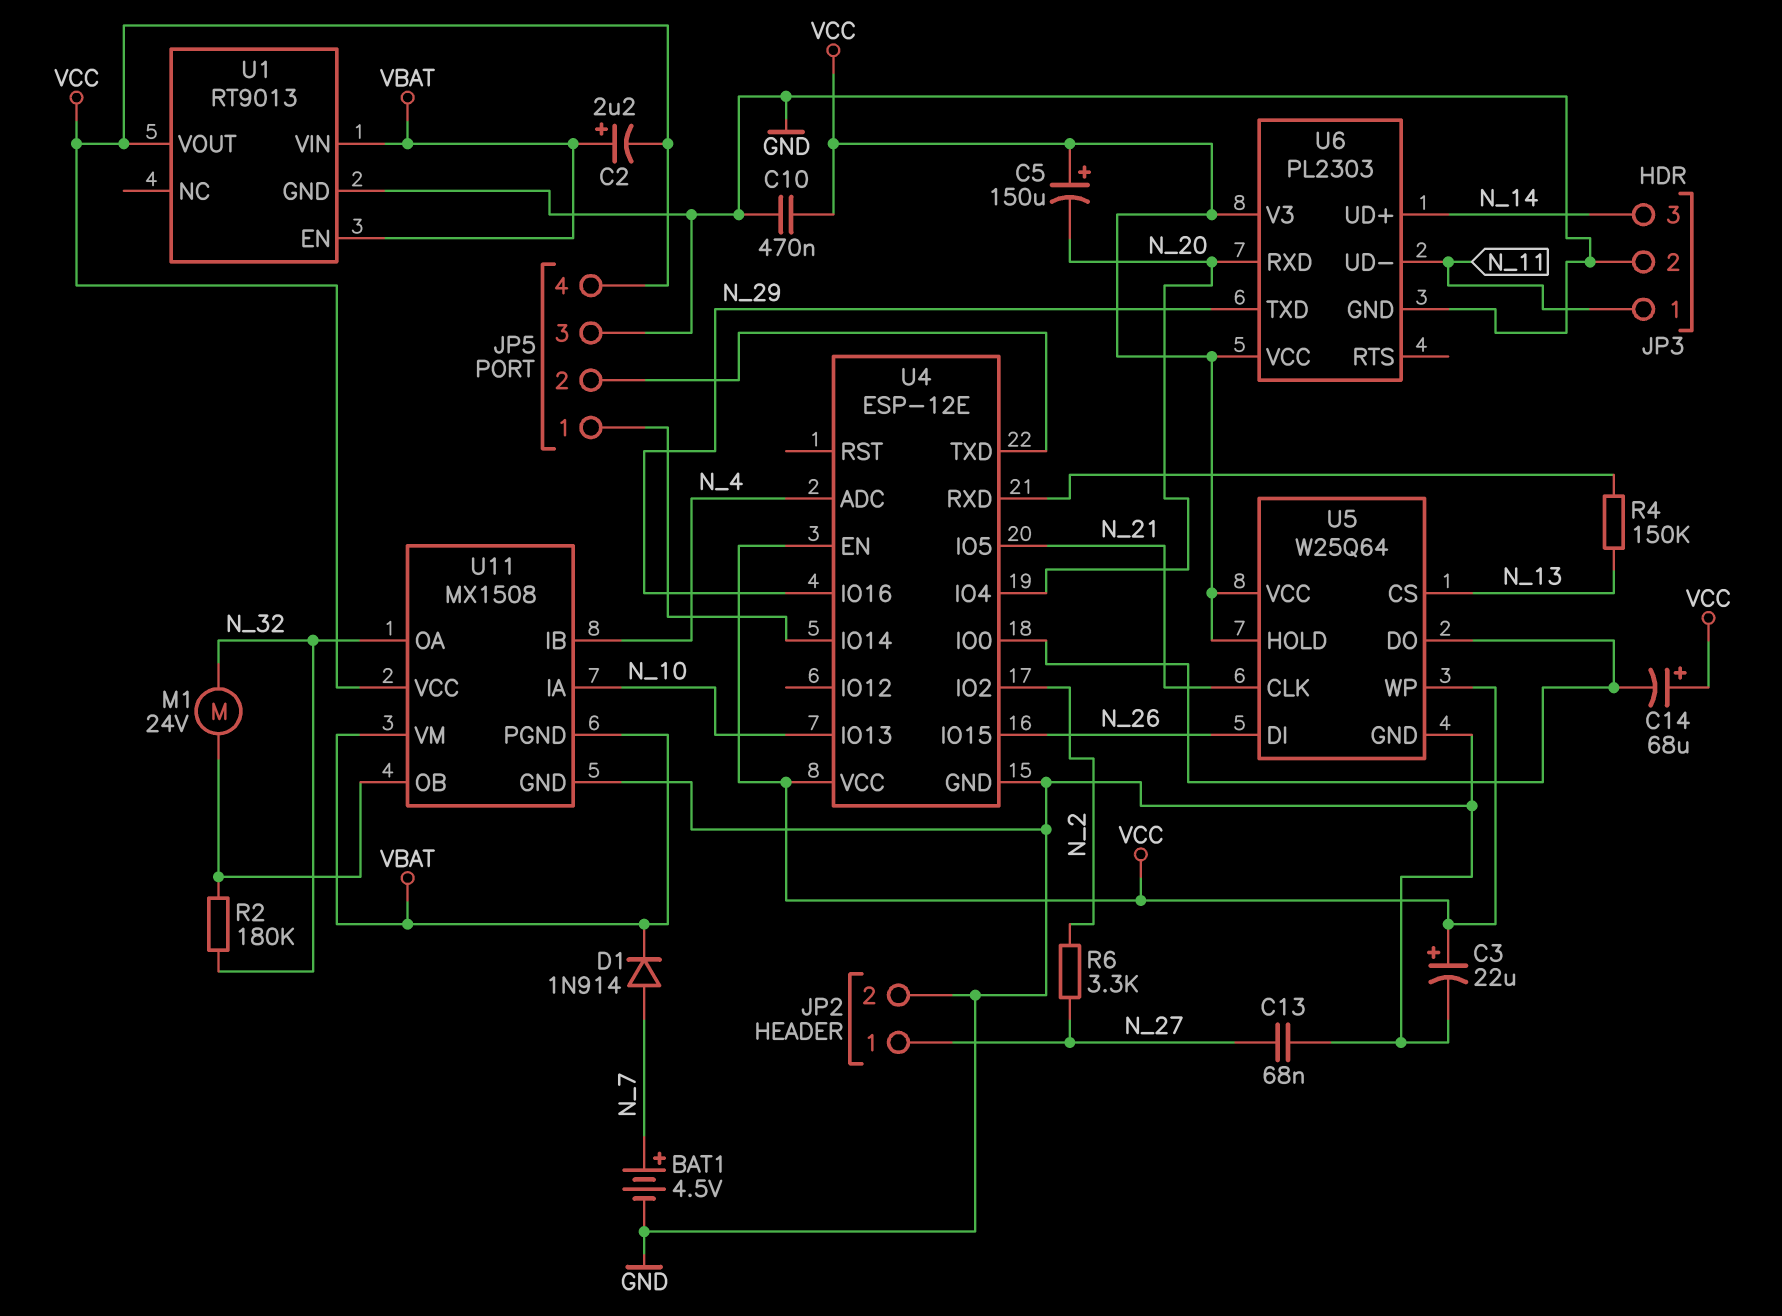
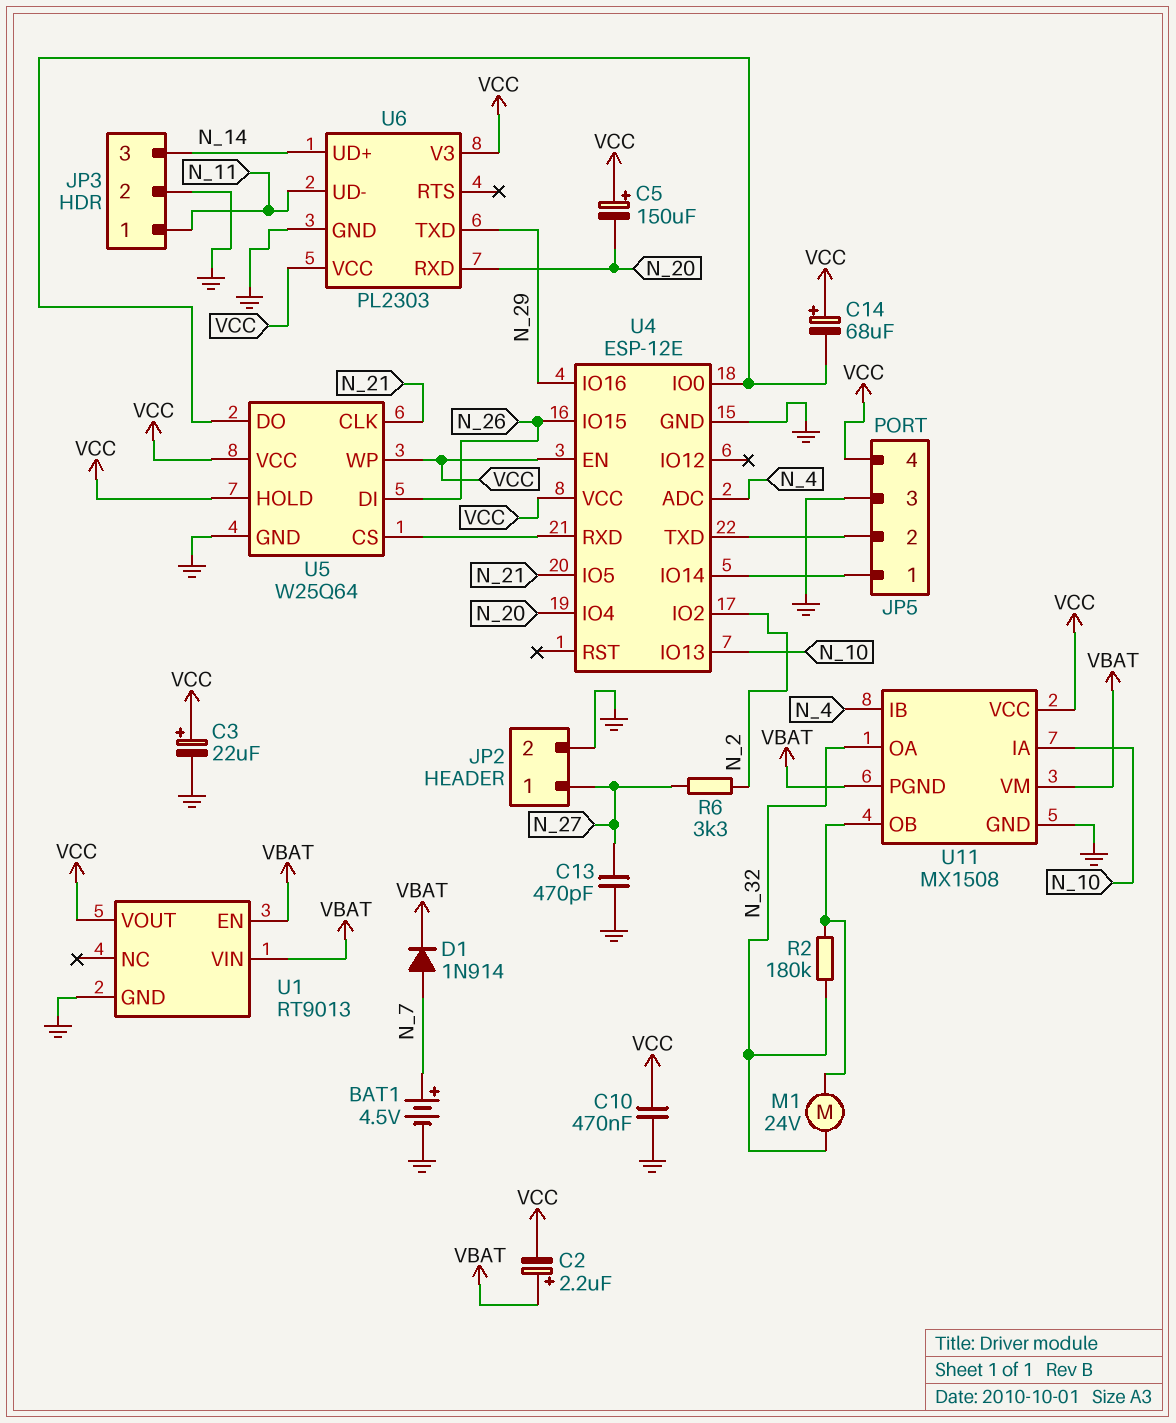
C13: 68nF (GND, N_27) -> 470pF (GND, N_27)
R4: 150k (N_13, U4/RXD) -> none
U5 pin CS: N_13 -> U4/RXD

